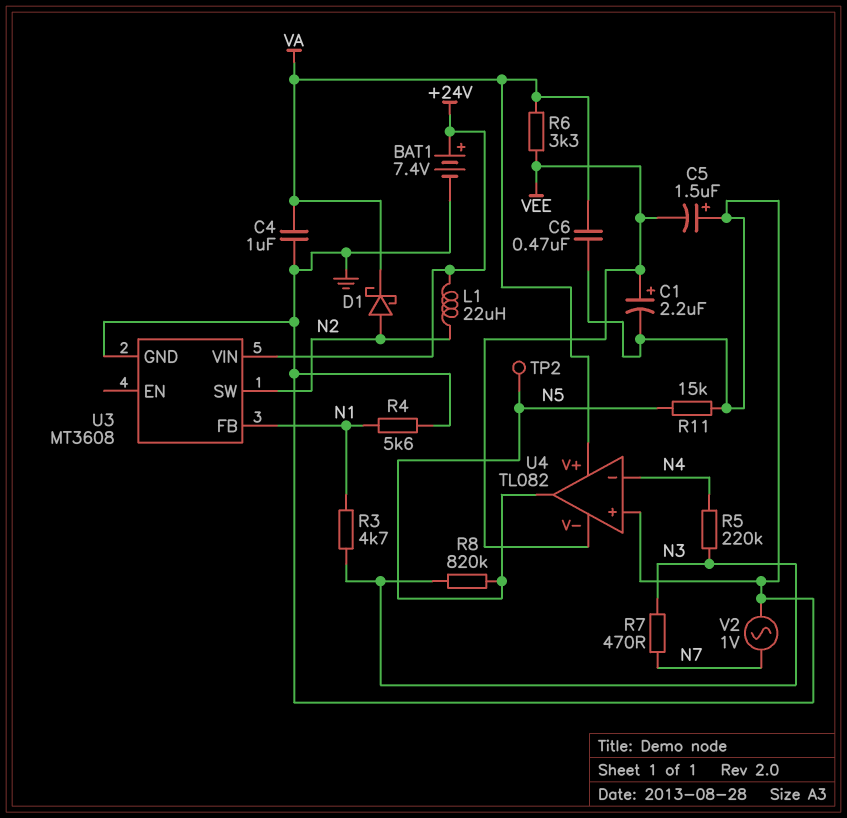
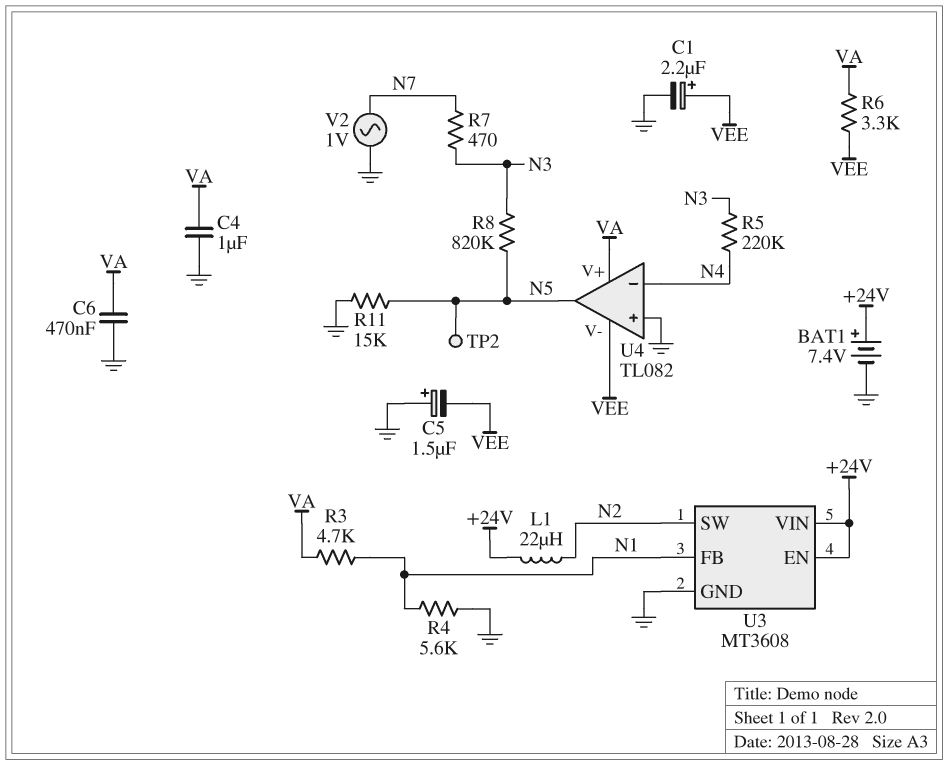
D1: schottky (A N2, K VA) -> none
R3: 4.7k (N1, N3) -> 4.7k (N1, VA)
U3 pin EN: none -> +24V

